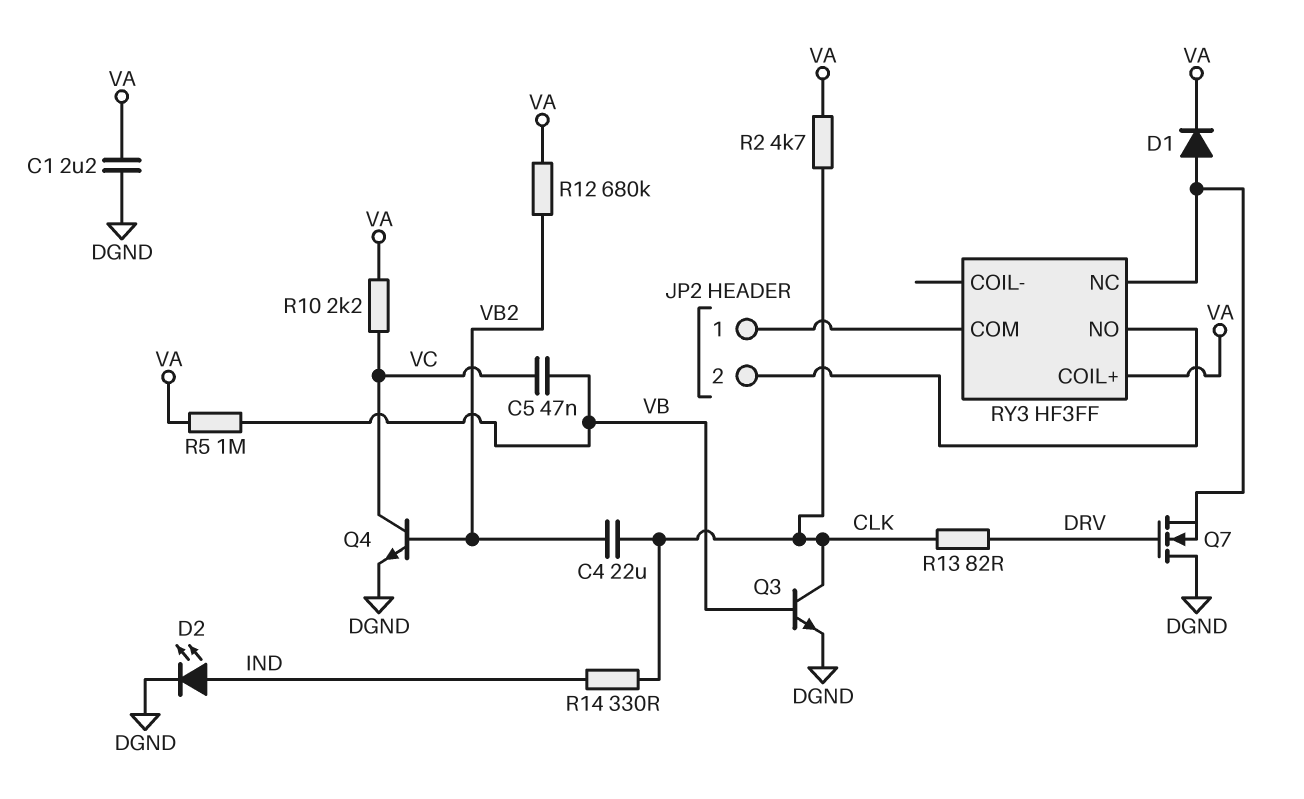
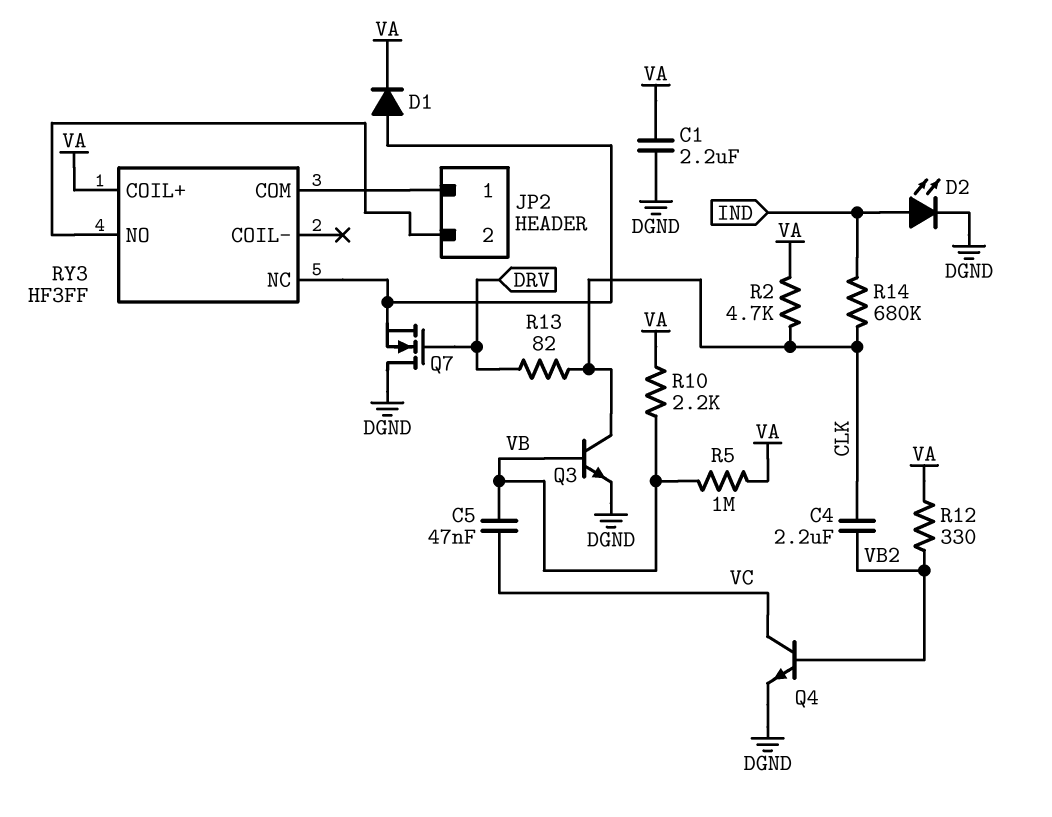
C4: 22uF (CLK, VB2) -> 2.2uF (CLK, VB2)
R10: 2.2k (VA, VC) -> 2.2k (VA, VB)
R12: 680k (VA, VB2) -> 330 (VA, VB2)
R14: 330 (CLK, IND) -> 680k (CLK, IND)

